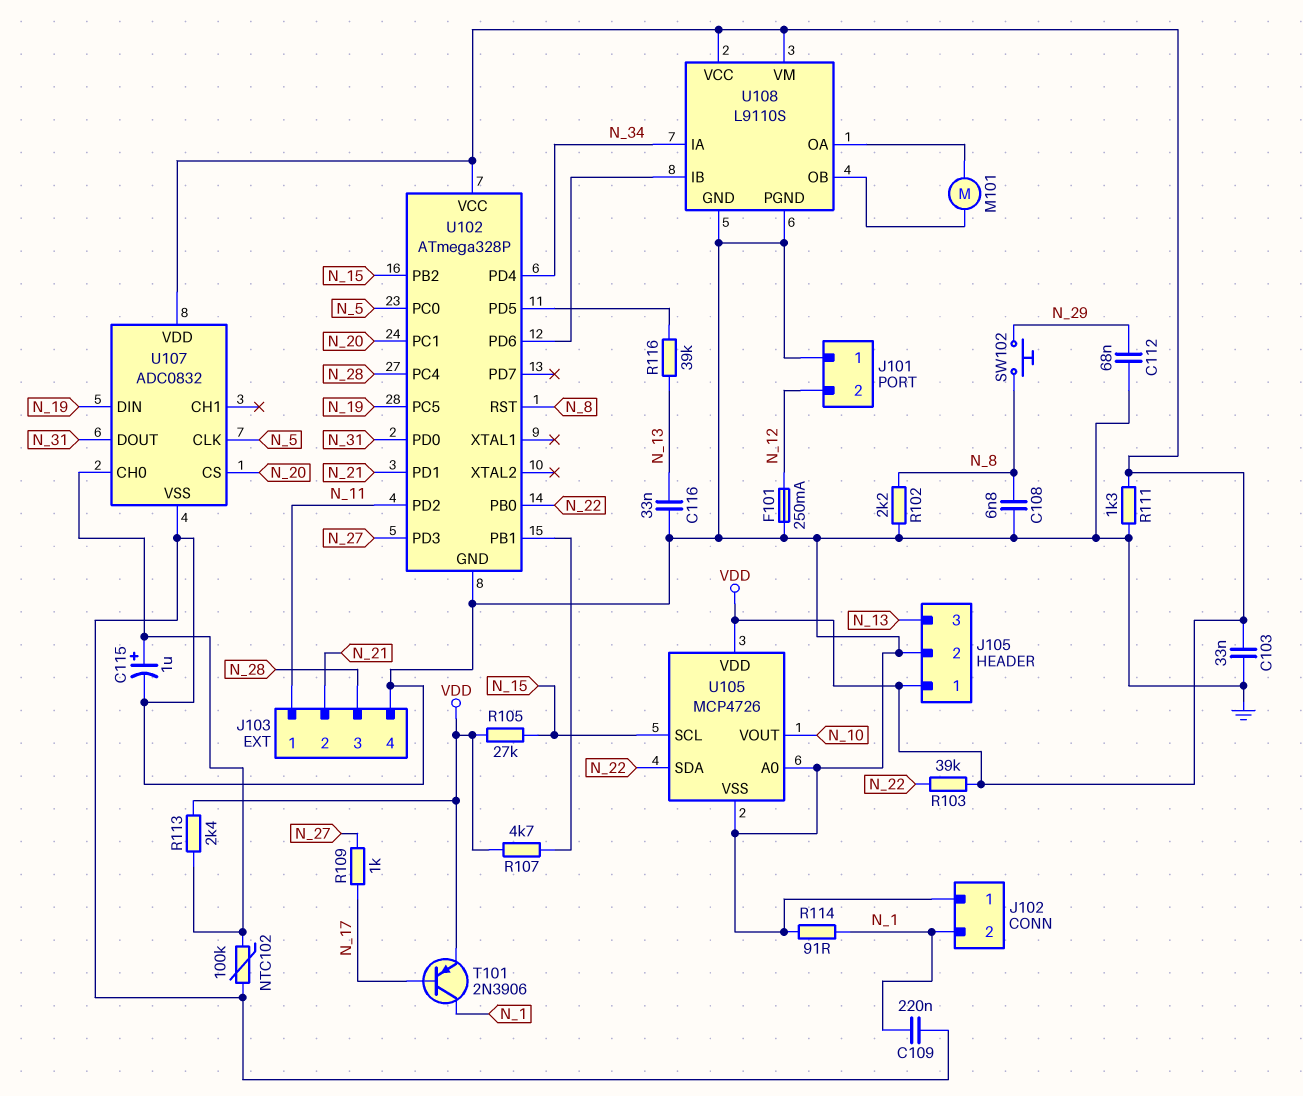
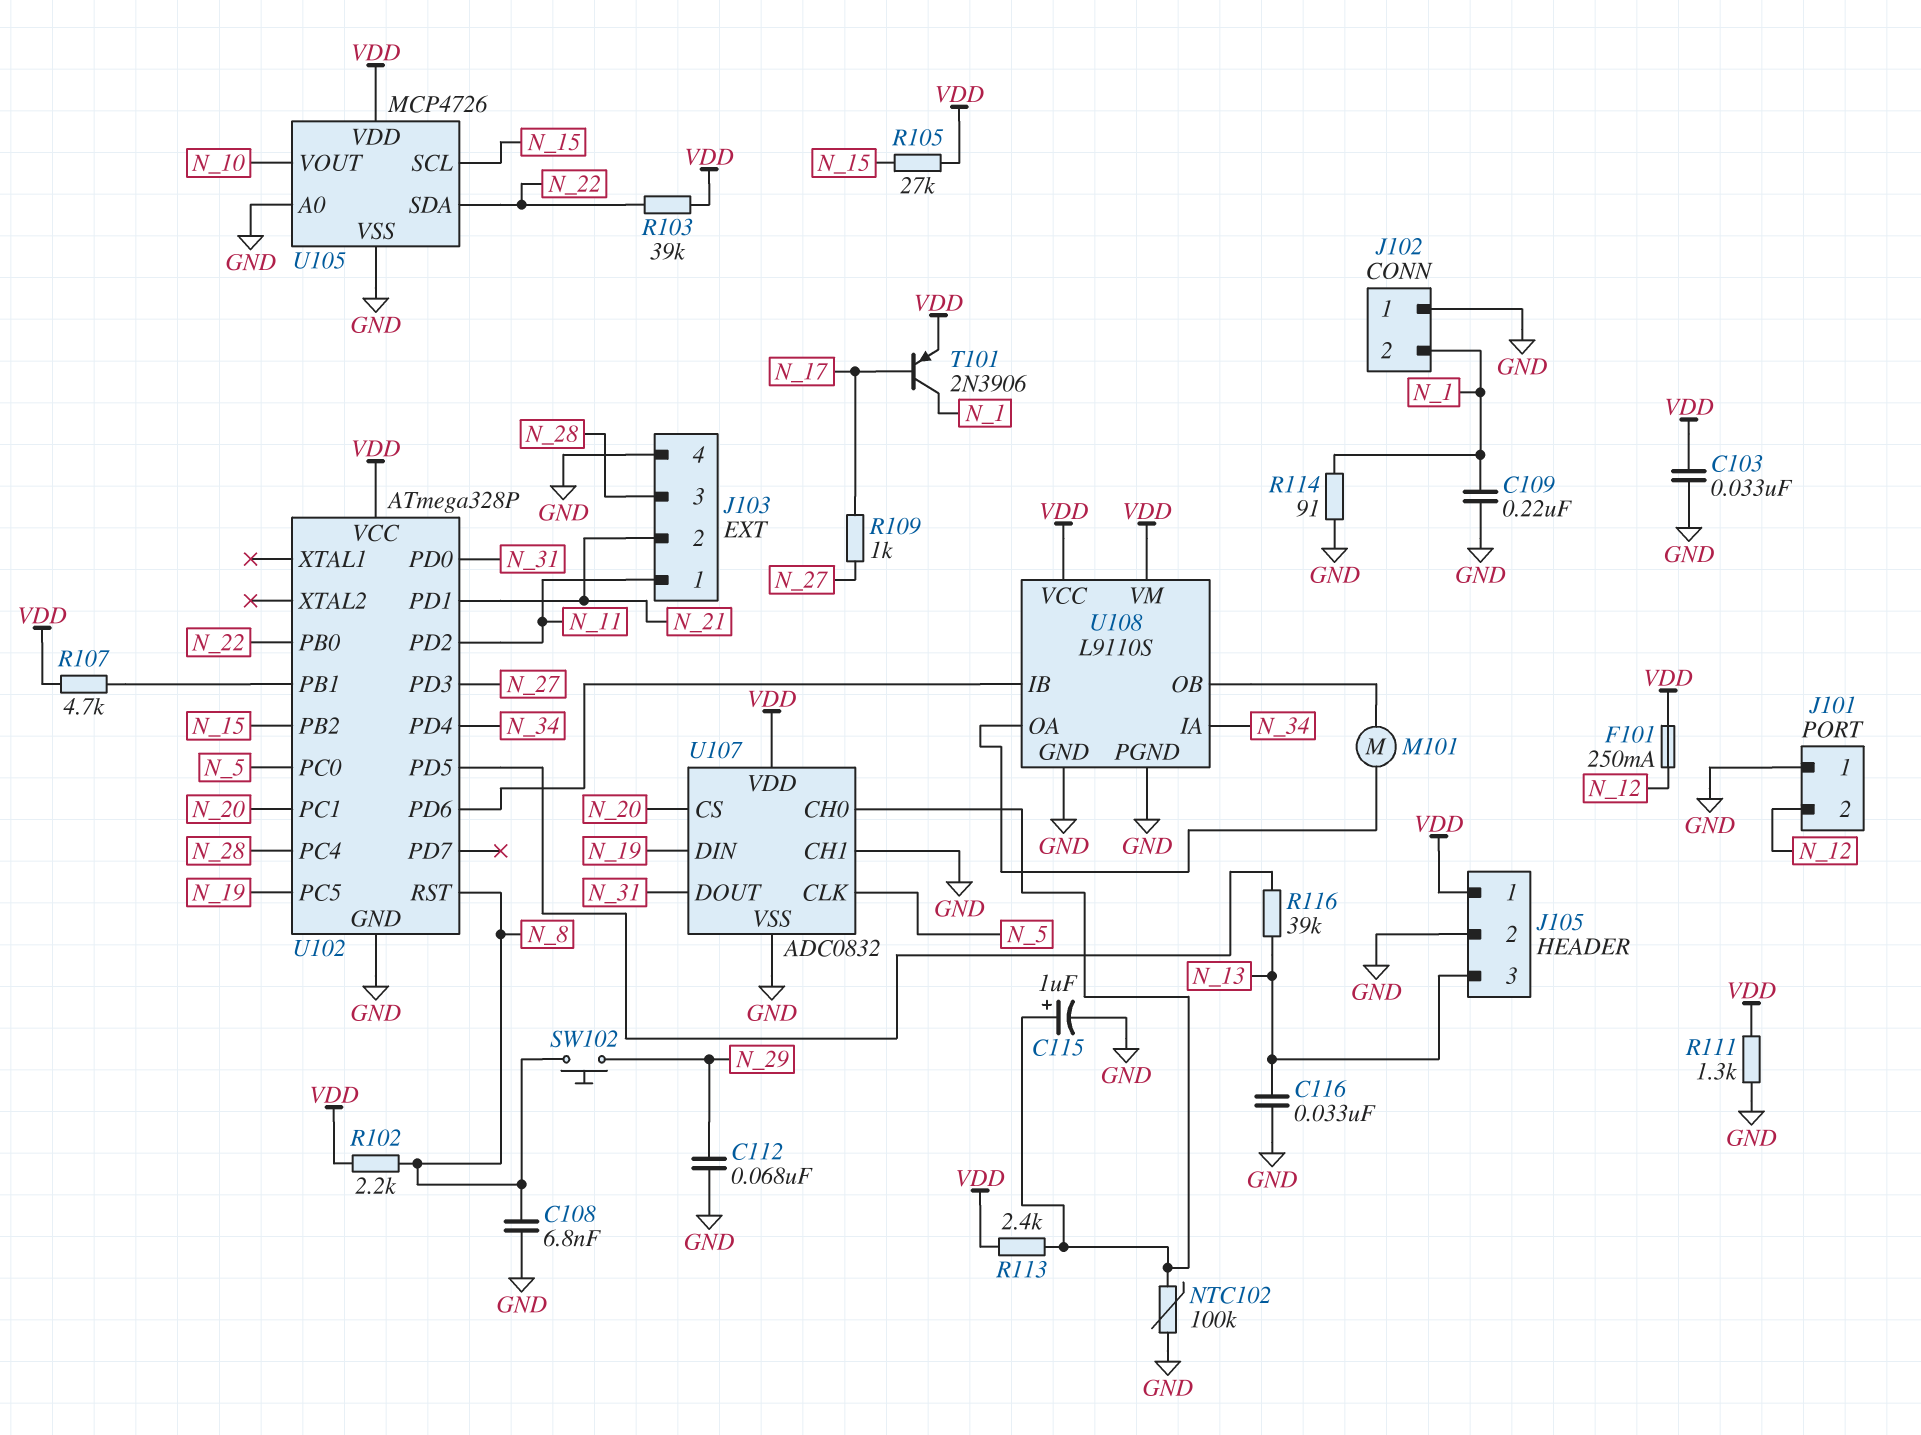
F101: 250mA (GND, N_12) -> 250mA (N_12, VDD)
R102: 2.2k (GND, N_8) -> 2.2k (N_8, VDD)
U107 pin CH1: none -> GND

